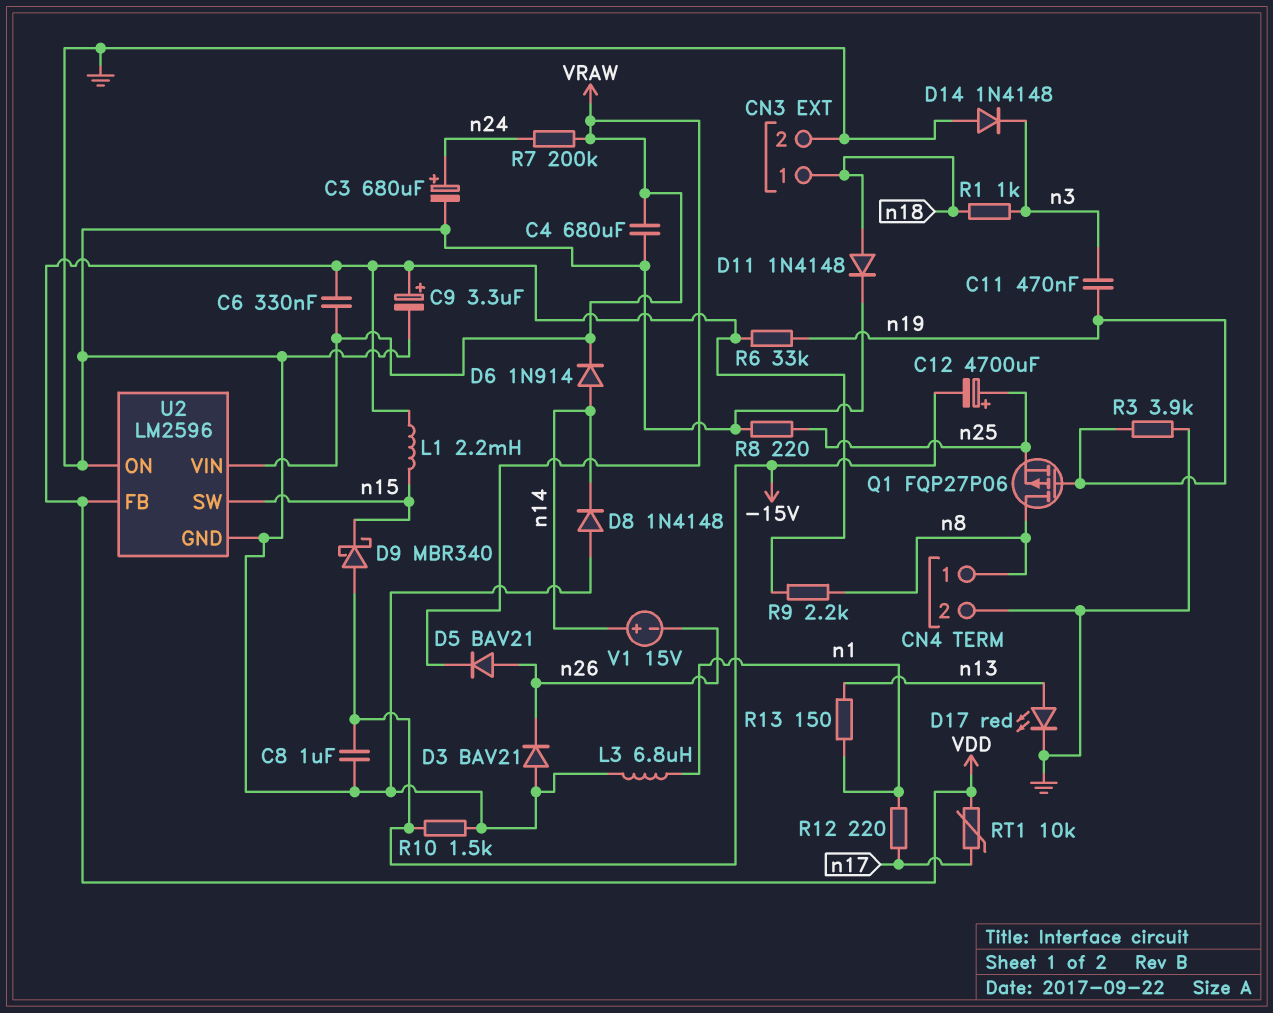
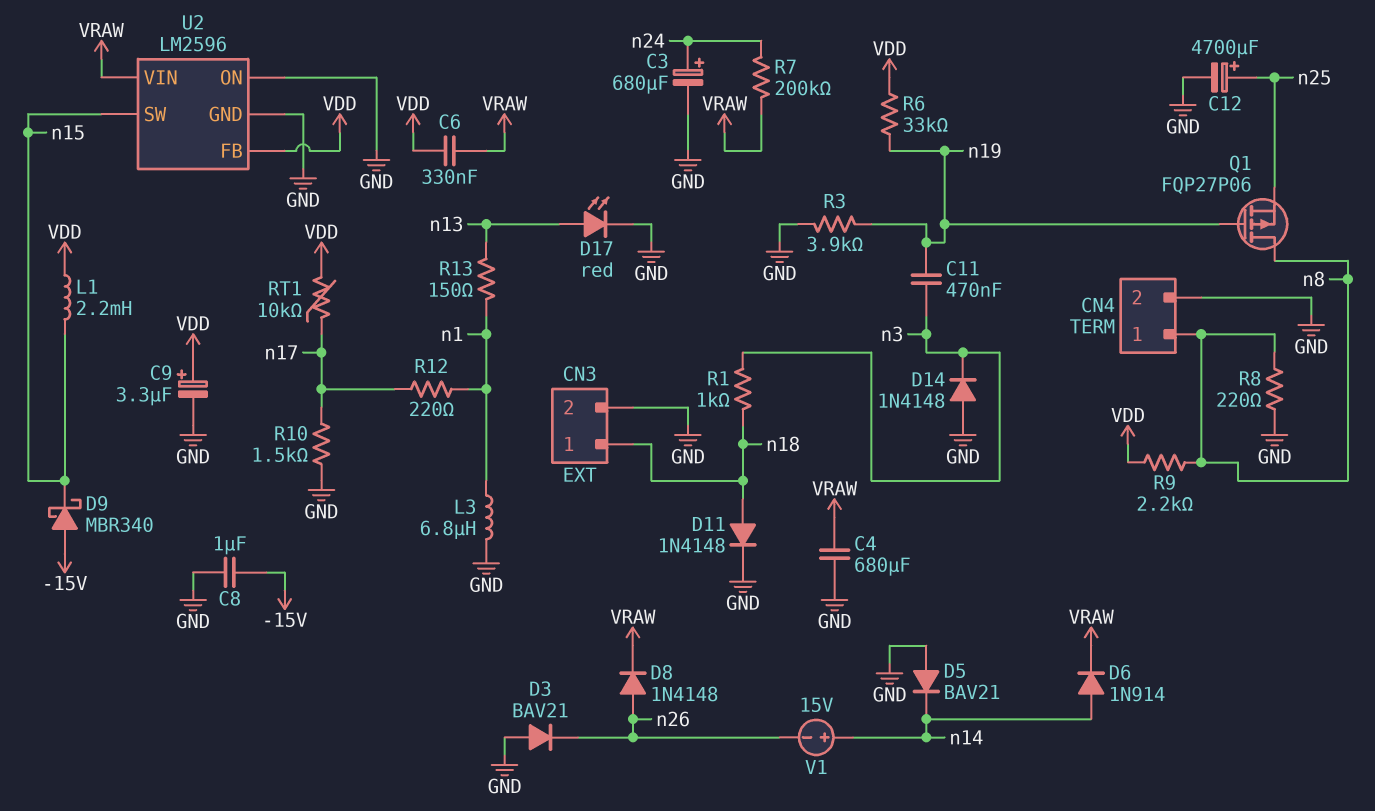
C12: 4700uF (plus n25, minus -15V) -> 4700uF (plus n25, minus GND)
D5: diode BAV21 (A n26, K VRAW) -> diode BAV21 (A GND, K n14)
D8: diode 1N4148 (A GND, K n14) -> diode 1N4148 (A n26, K VRAW)
R8: 220 (GND, n25) -> 220 (GND, n8)
R10: 1.5k (-15V, GND) -> 1.5k (GND, n17)

